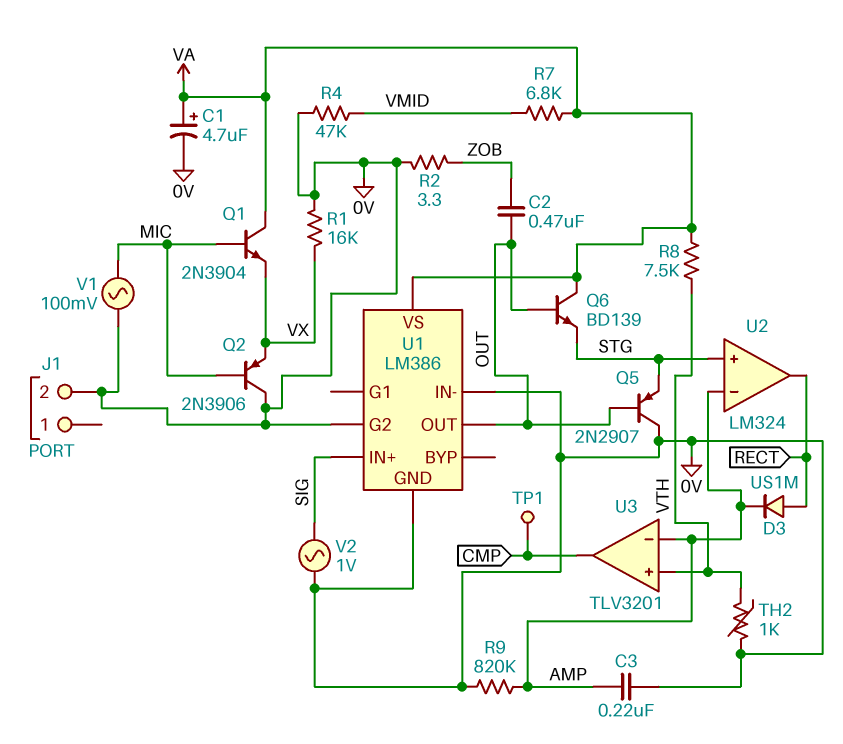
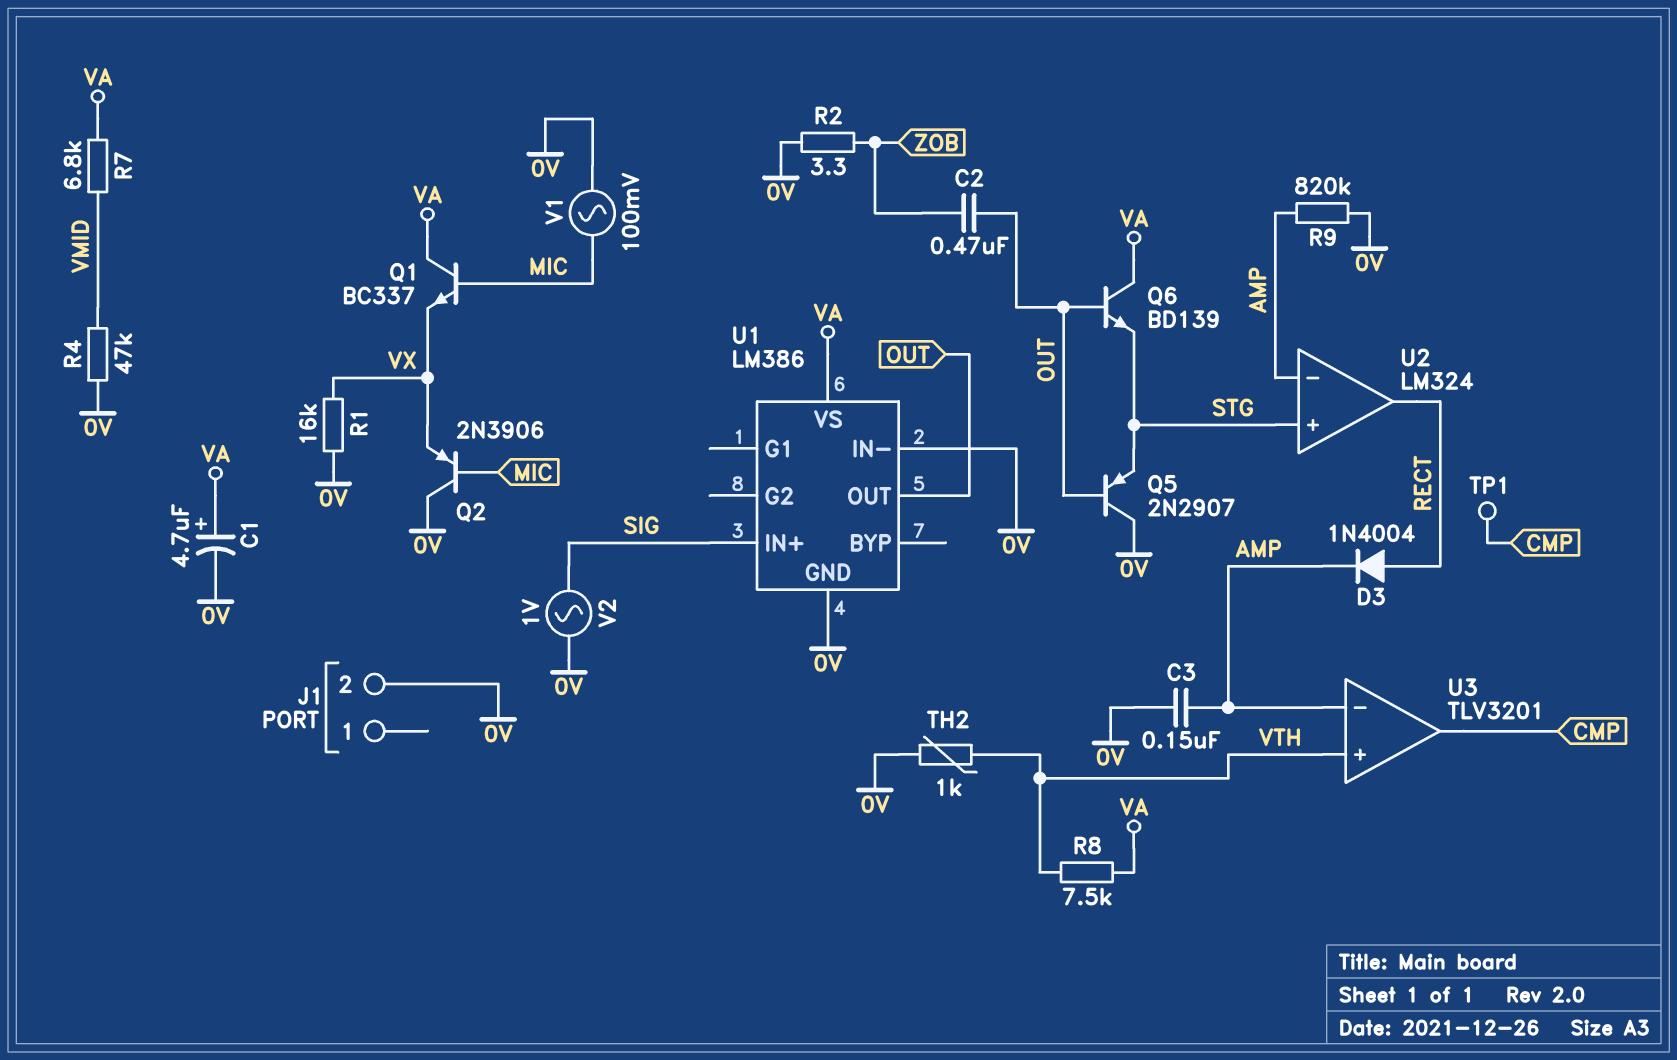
C3: 220nF (0V, AMP) -> 150nF (0V, AMP)
D3: diode US1M (A RECT, K AMP) -> diode 1N4004 (A RECT, K AMP)
Q1: NPN 2N3904 (B MIC, C VA, E VX) -> NPN BC337 (B MIC, C VA, E VX)
U1 pin G2: 0V -> none

